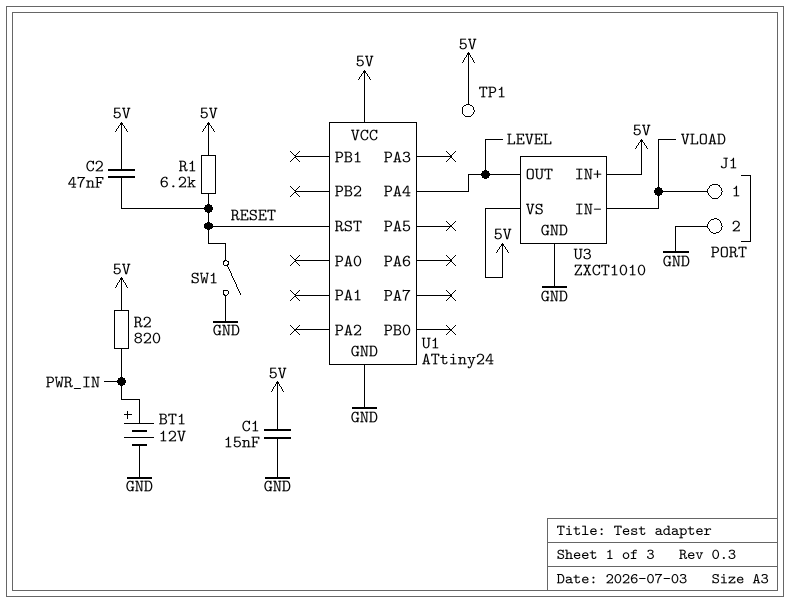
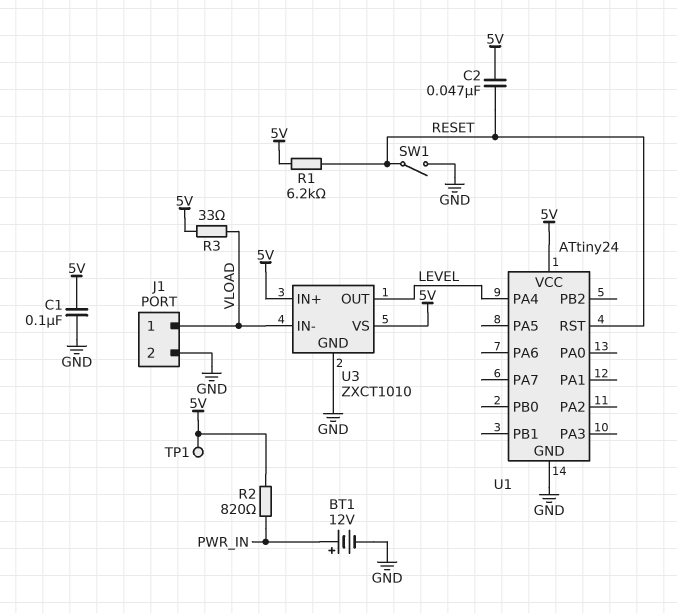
C1: 15nF (5V, GND) -> 100nF (5V, GND)
R3: none -> 33 (5V, VLOAD)

